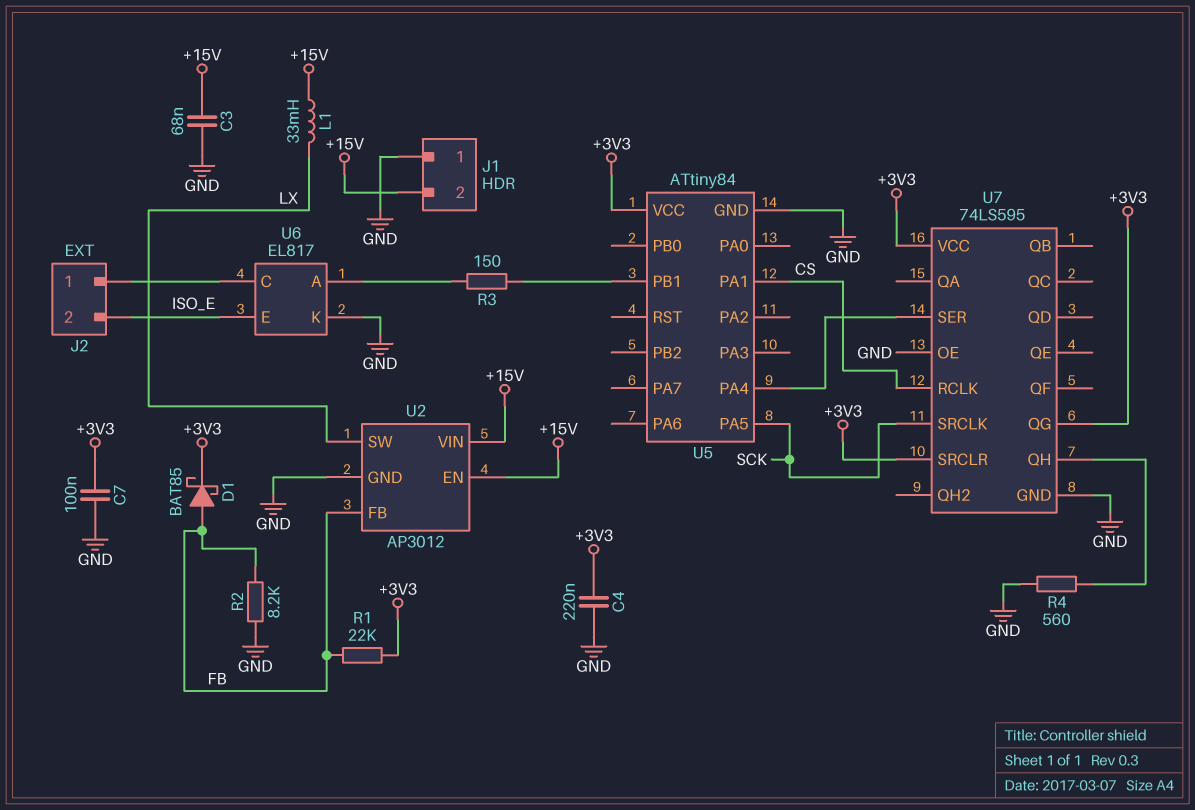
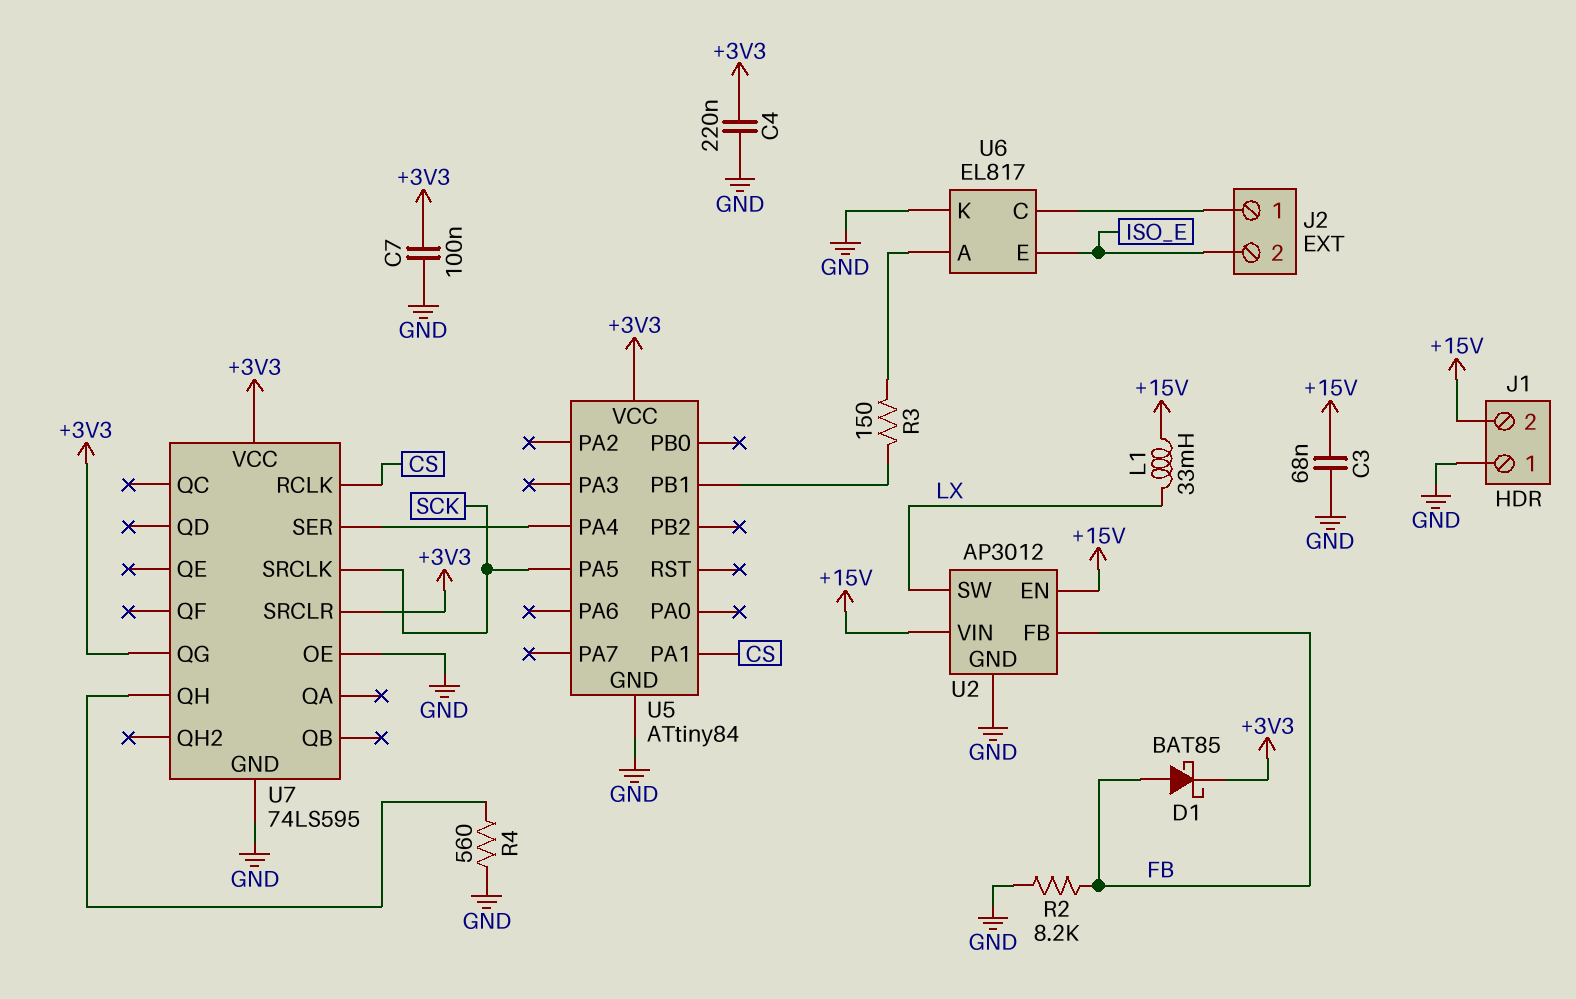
R1: 22k (+3V3, FB) -> none

